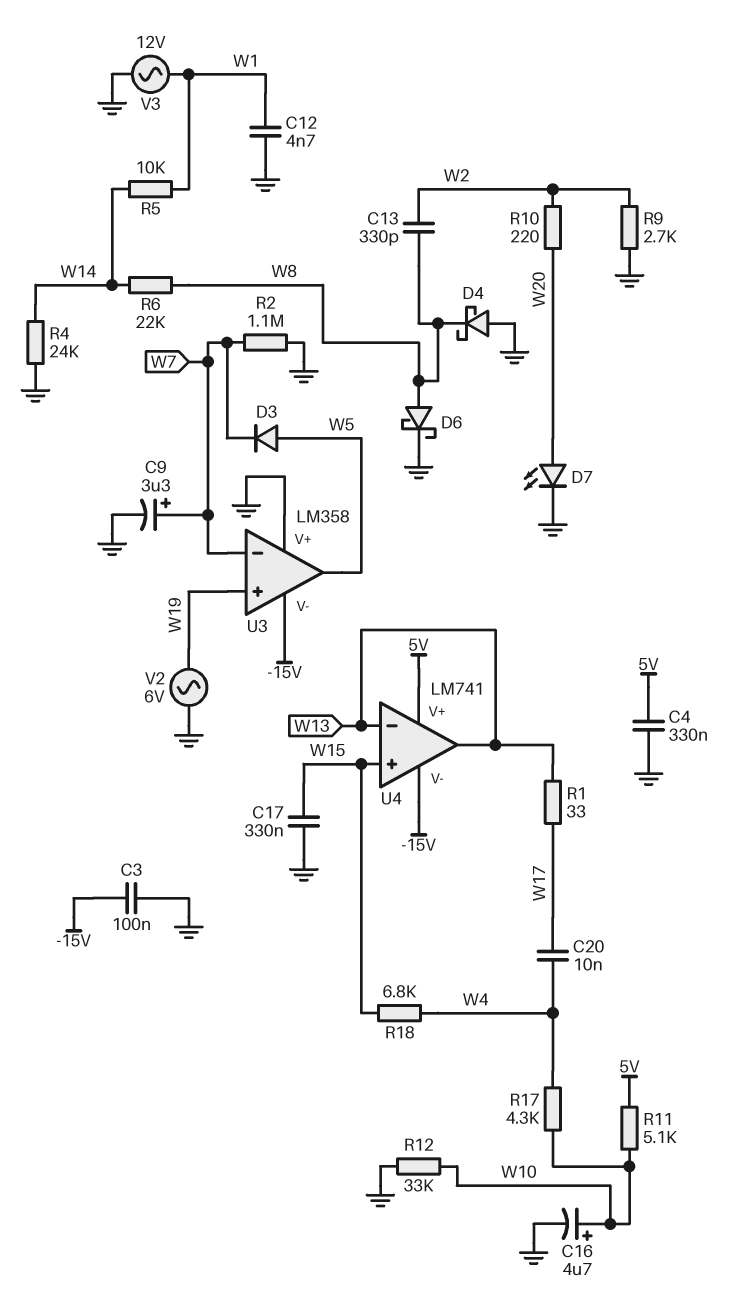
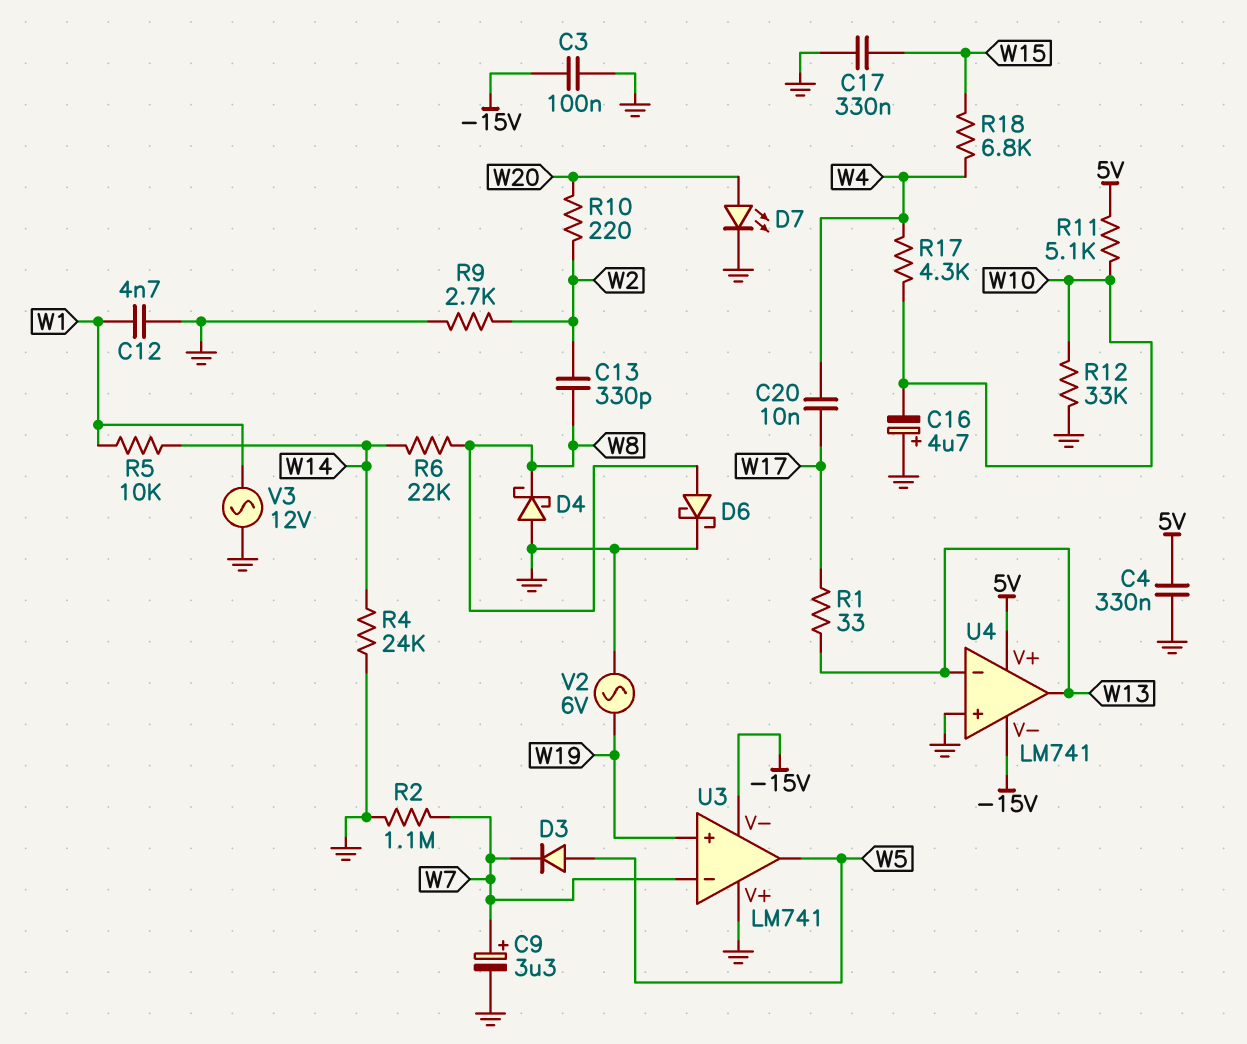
C16: 4.7uF (plus W10, minus GND) -> 4.7uF (plus GND, minus W10)
U3: LM358 -> LM741
U4 pin in+: W15 -> GND

